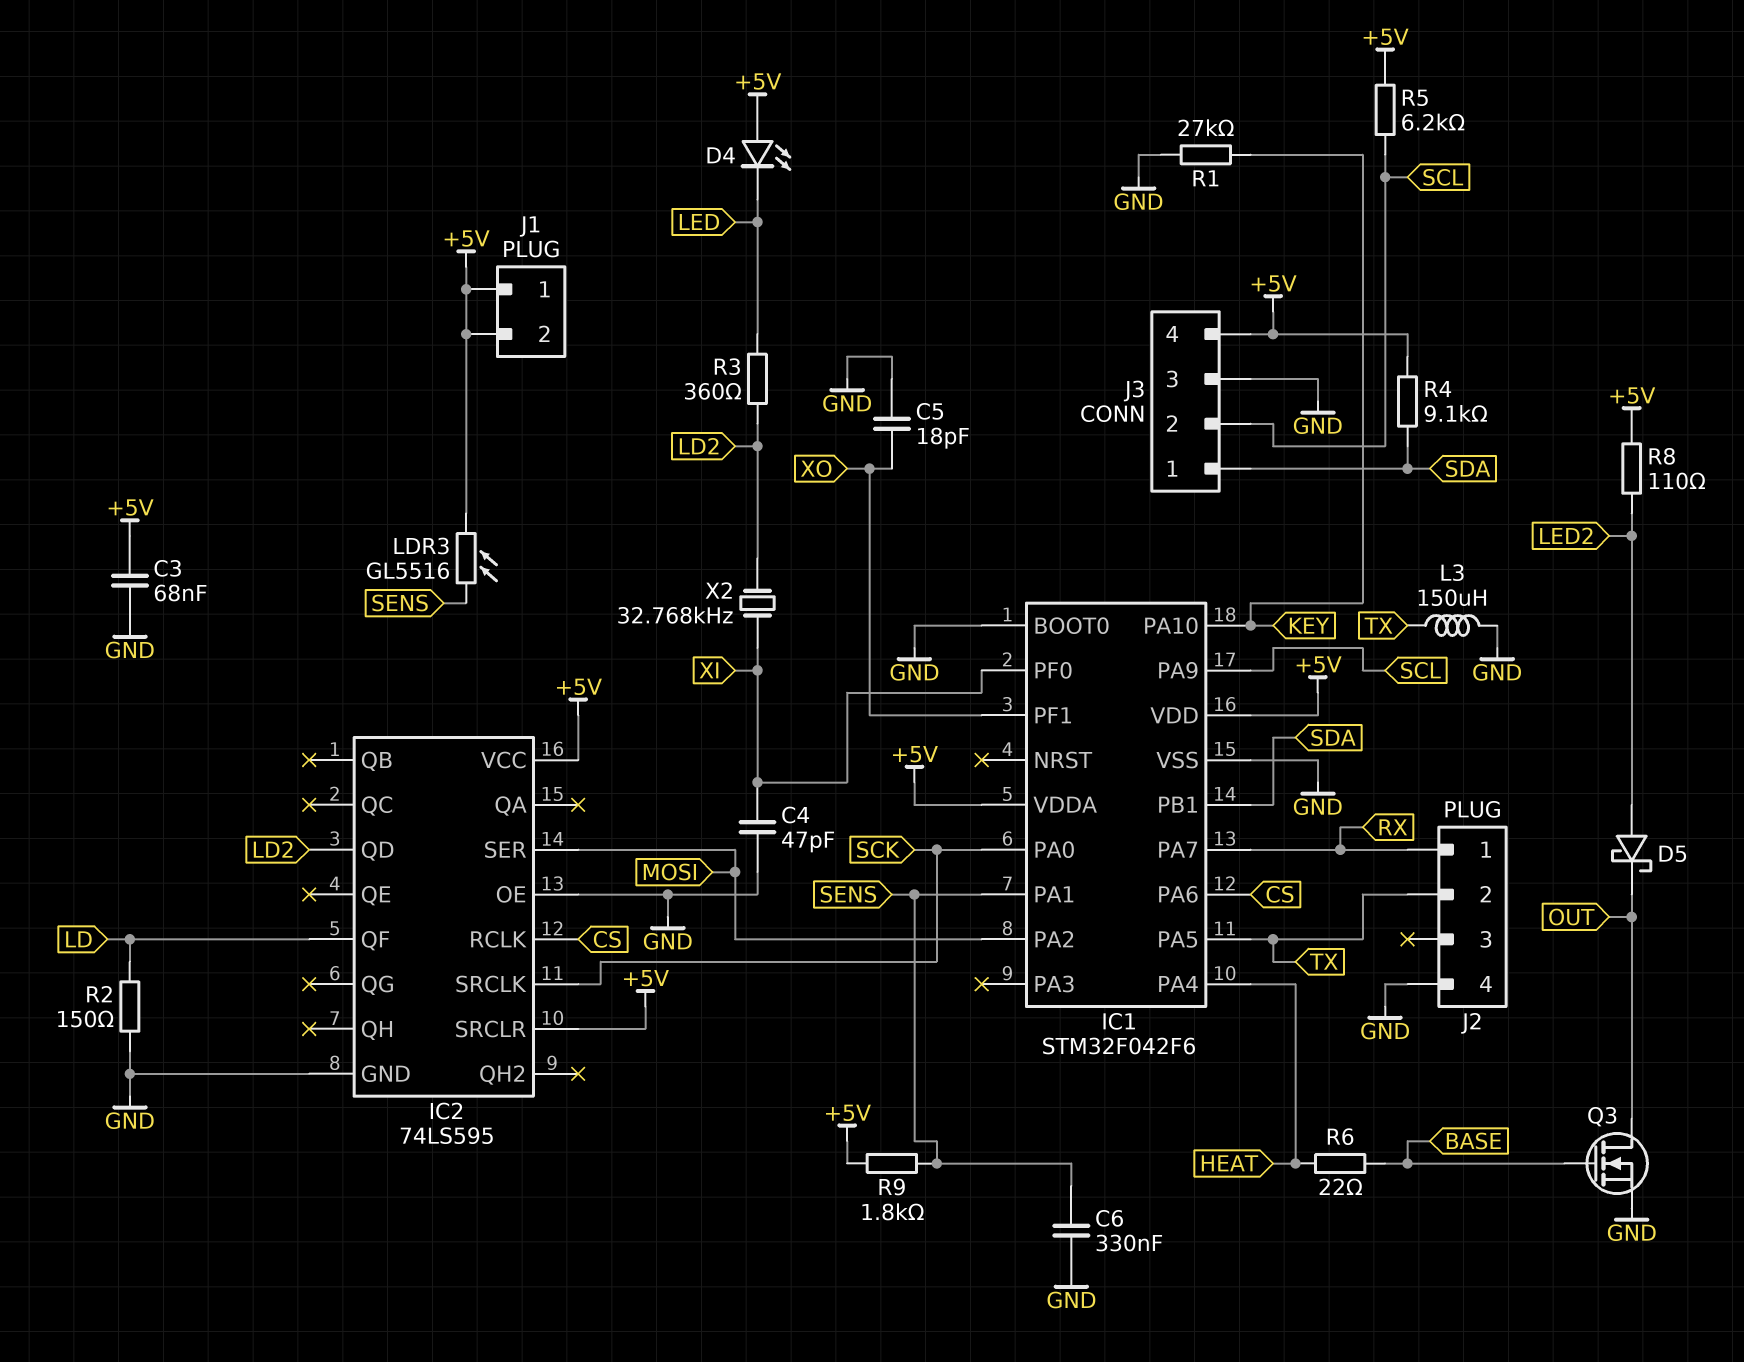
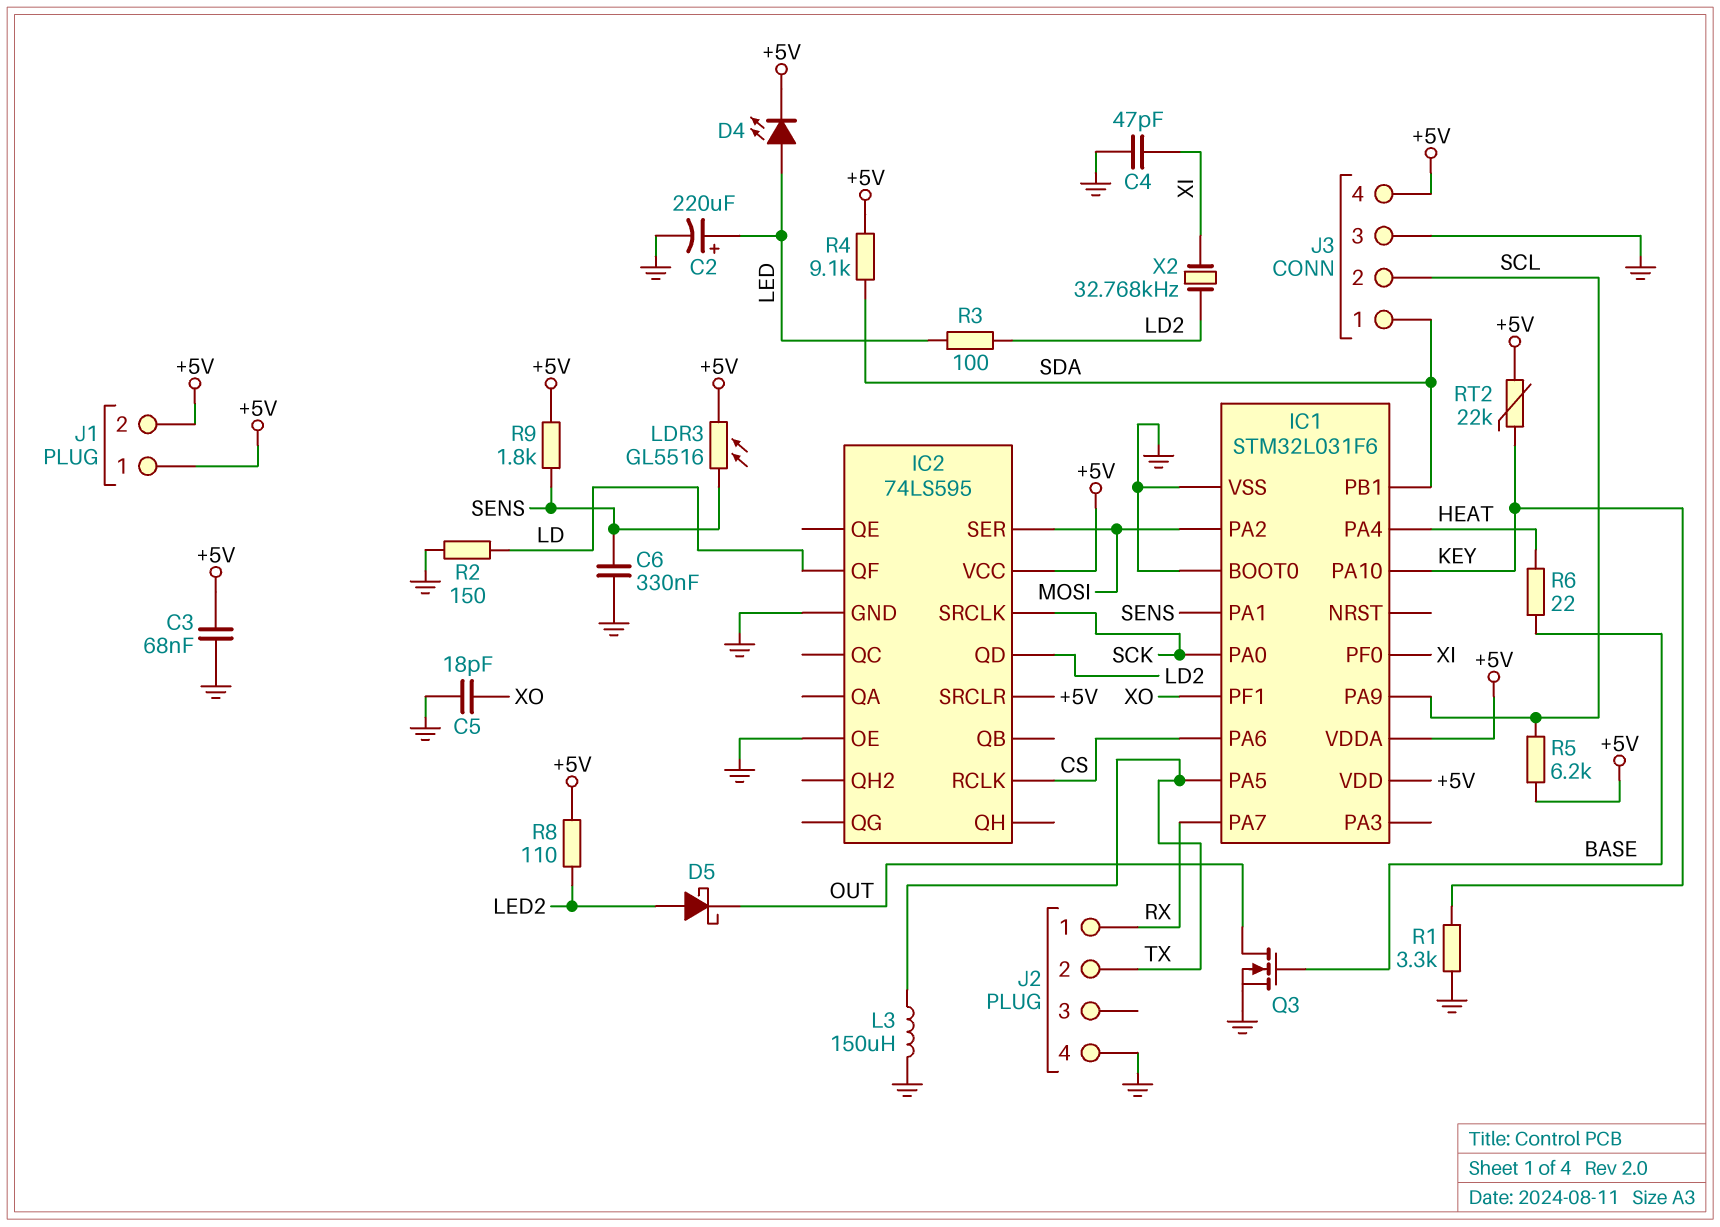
C2: none -> 220uF (plus LED, minus GND)
D4: LED (A +5V, K LED) -> LED (A LED, K +5V)
IC1: STM32F042F6 -> STM32L031F6
R1: 27k (GND, KEY) -> 3.3k (GND, KEY)
R3: 360 (LD2, LED) -> 100 (LD2, LED)
RT2: none -> 22k (+5V, KEY)

